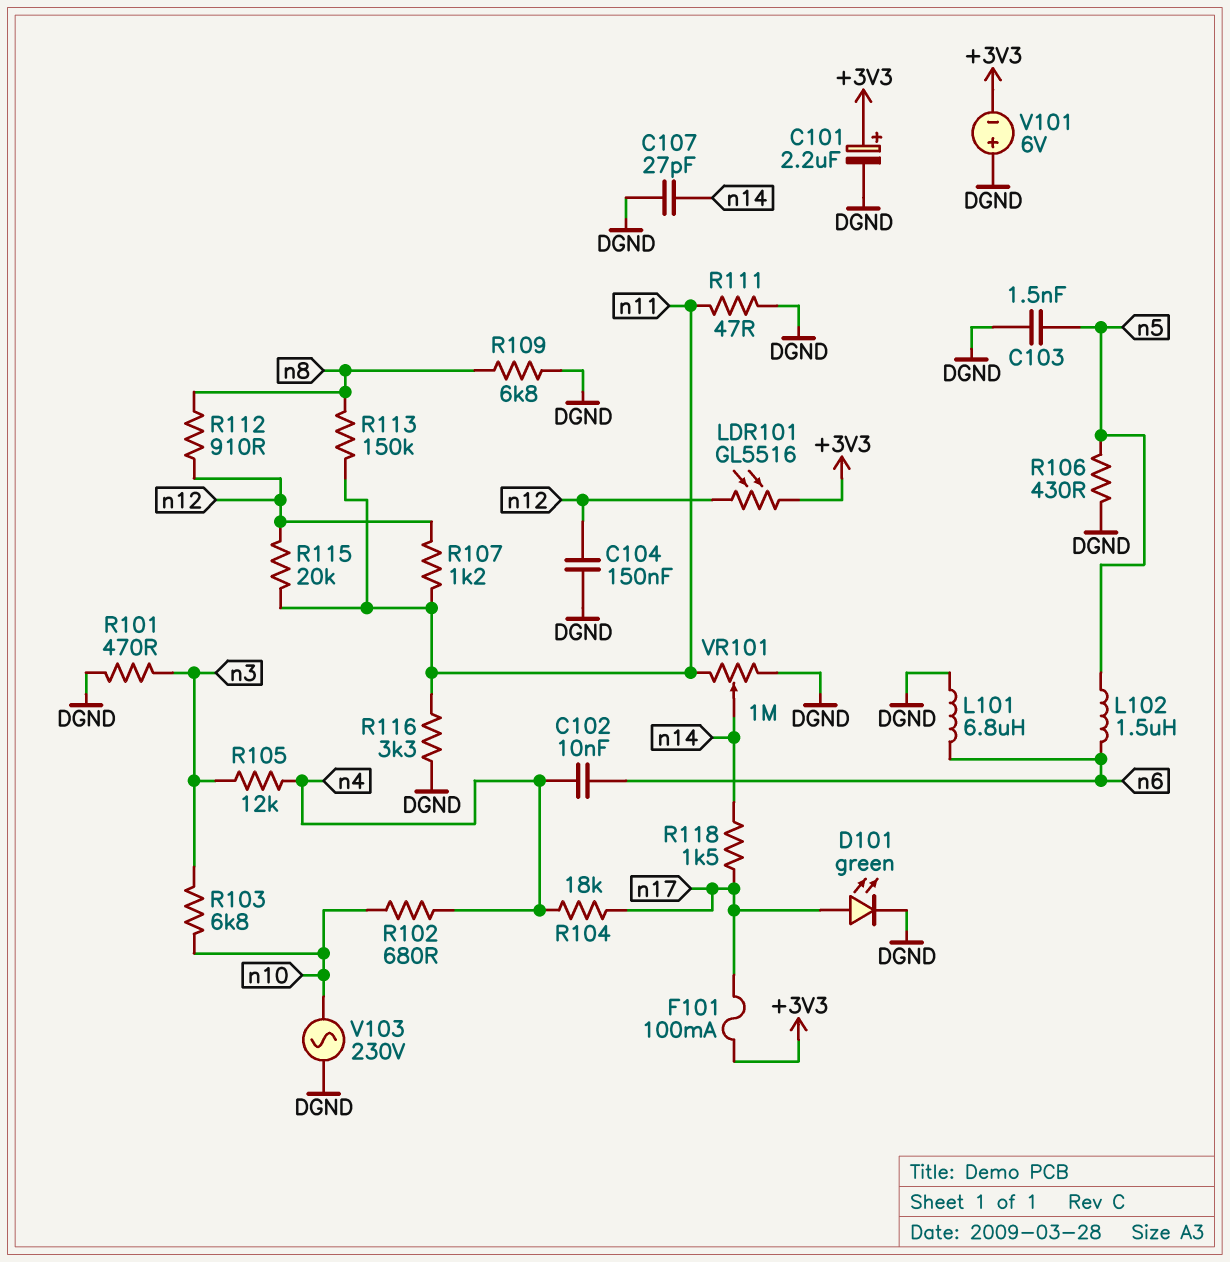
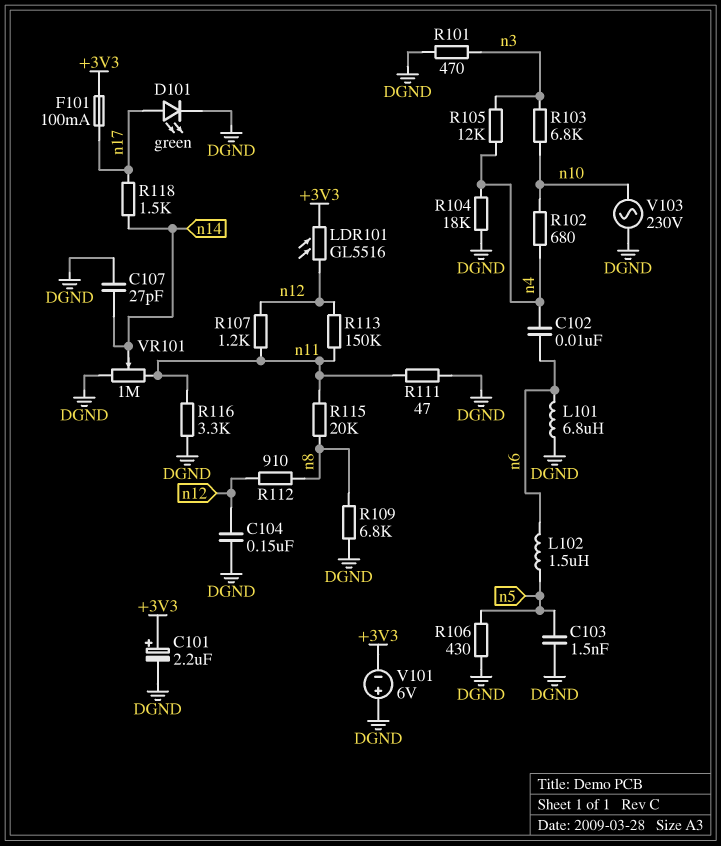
R104: 18k (n4, n17) -> 18k (DGND, n4)
R113: 150k (n8, n11) -> 150k (n11, n12)
R115: 20k (n11, n12) -> 20k (n8, n11)

